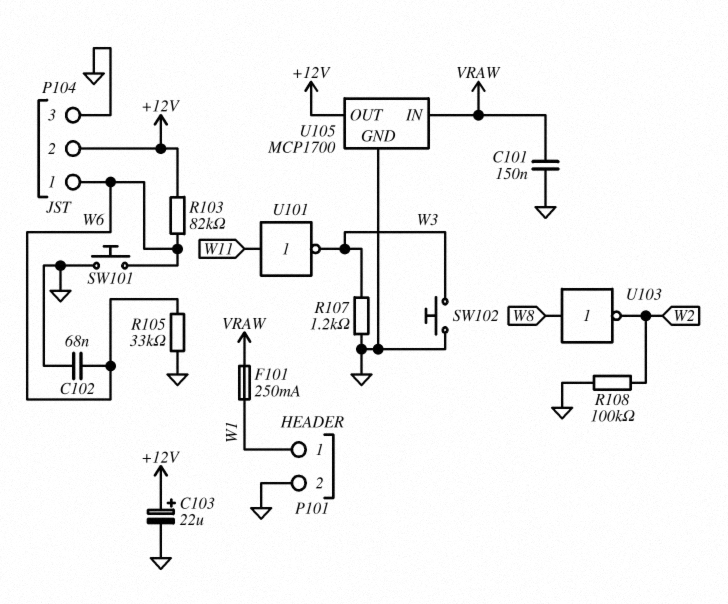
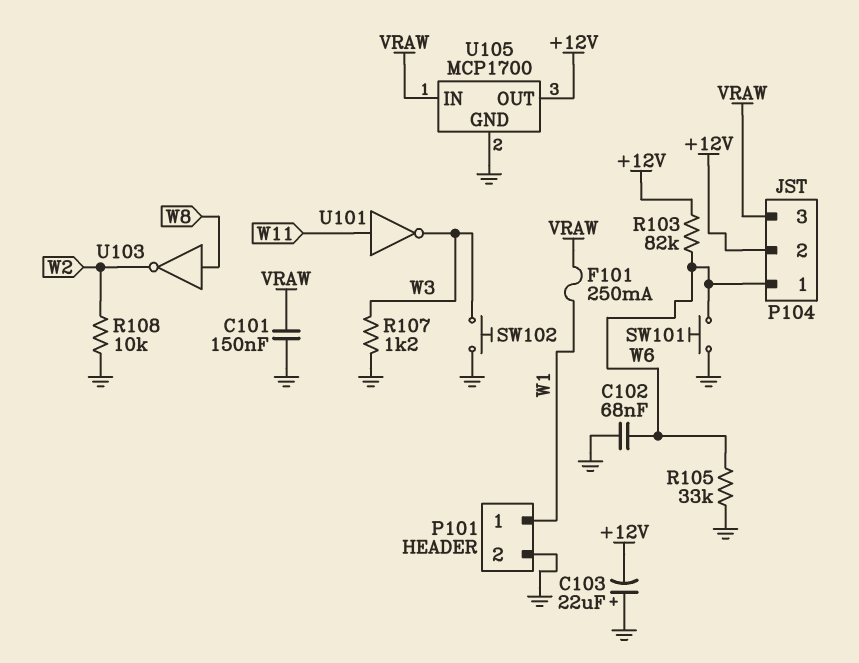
C103: 22uF (plus +12V, minus GND) -> 22uF (plus GND, minus +12V)
P104 pin 3: GND -> VRAW
R108: 100k (GND, W2) -> 10k (GND, W2)

